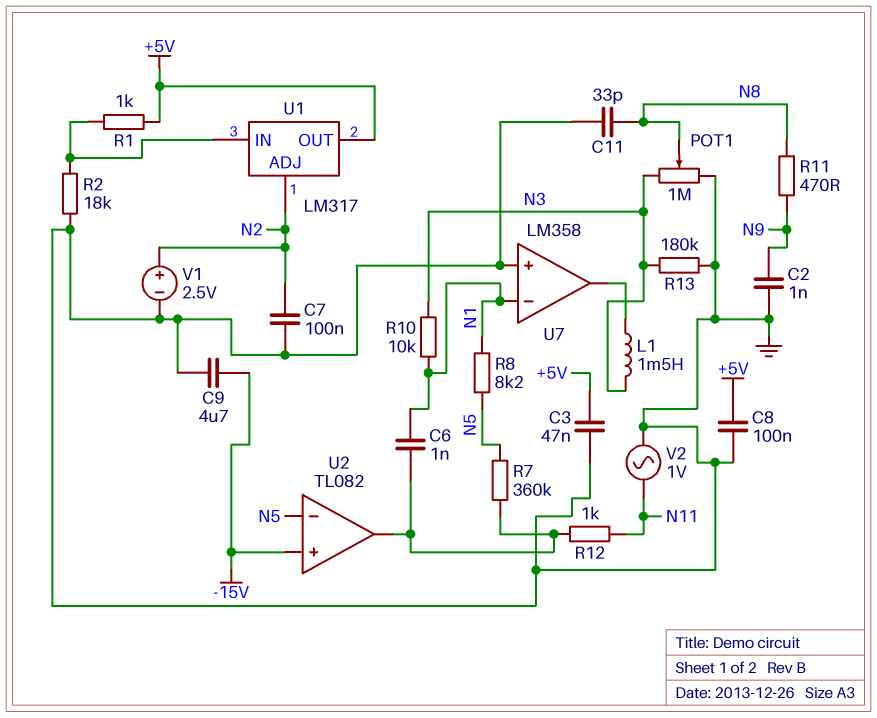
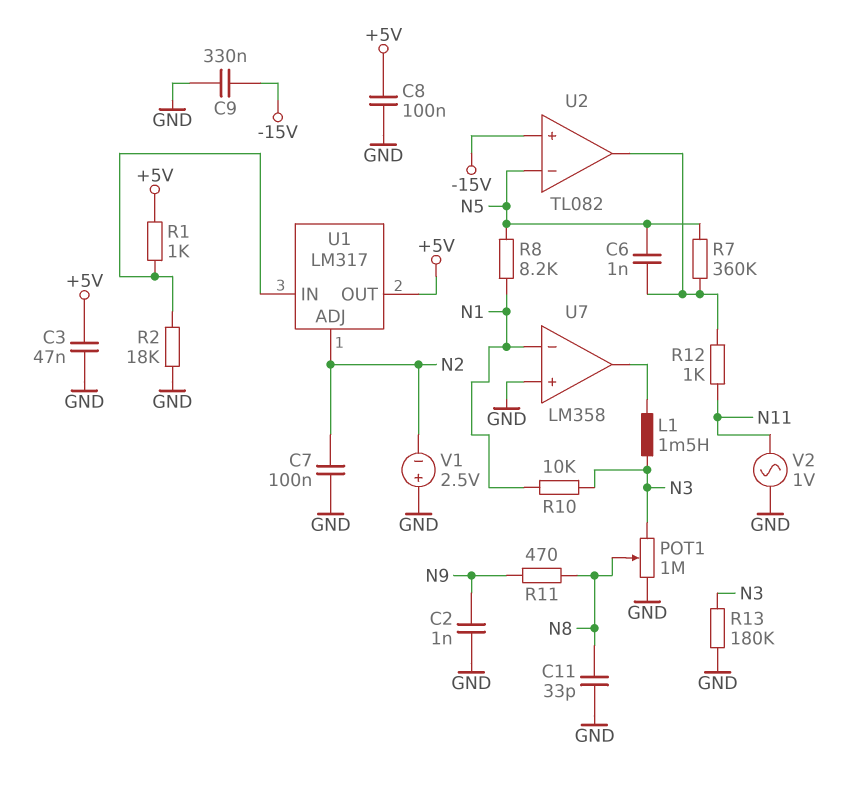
C6: 1nF (N1, U2/out) -> 1nF (N5, U2/out)
C9: 4.7uF (-15V, GND) -> 330nF (-15V, GND)
V1: 2.5V (plus N2, minus GND) -> 2.5V (plus GND, minus N2)

